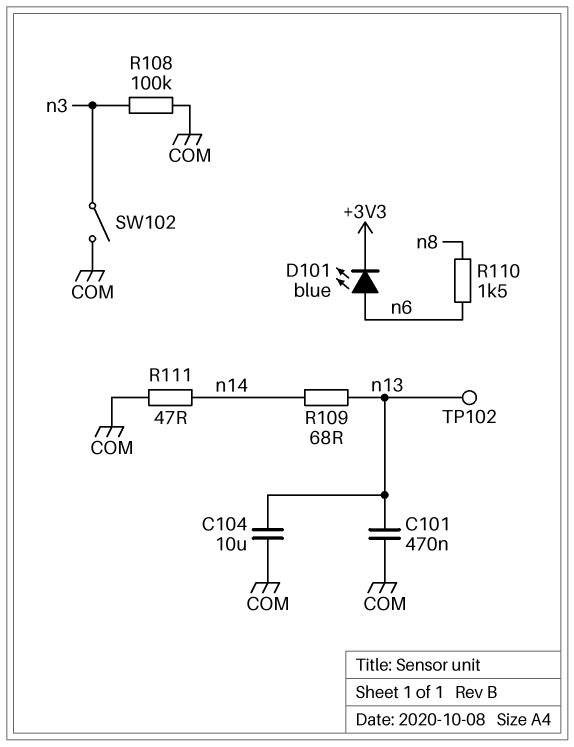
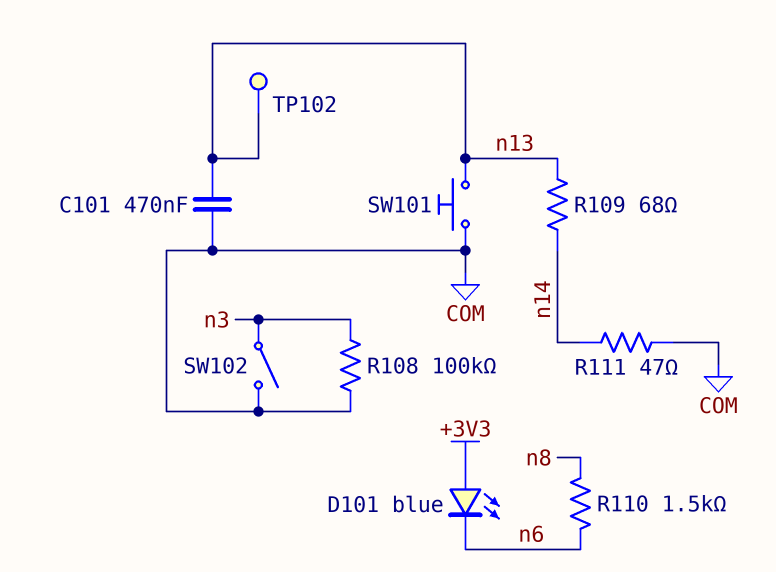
C104: 10uF (COM, n13) -> none
D101: LED blue (A n6, K +3V3) -> LED blue (A +3V3, K n6)
SW101: none -> button (COM, n13)

